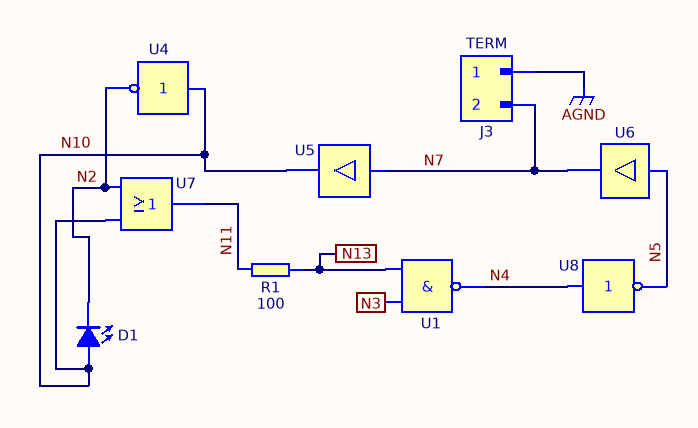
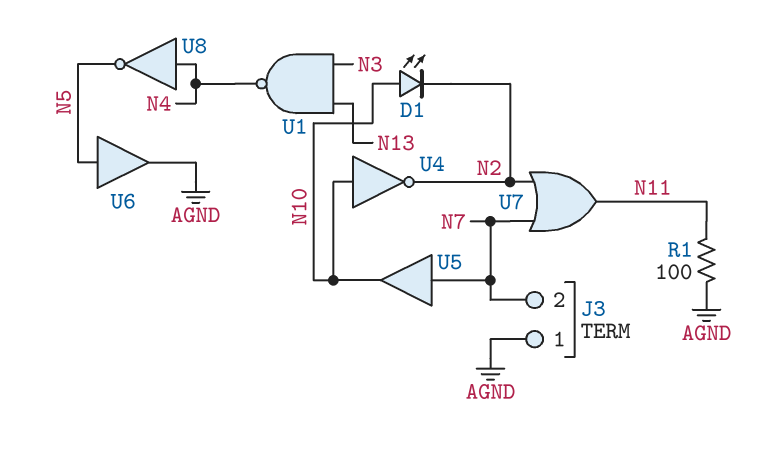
R1: 100 (N11, N13) -> 100 (AGND, N11)
U6: buffer (in N5, out N7) -> buffer (in N5, out AGND)
U7: OR (in N2, in N10, out N11) -> OR (in N2, in N7, out N11)

